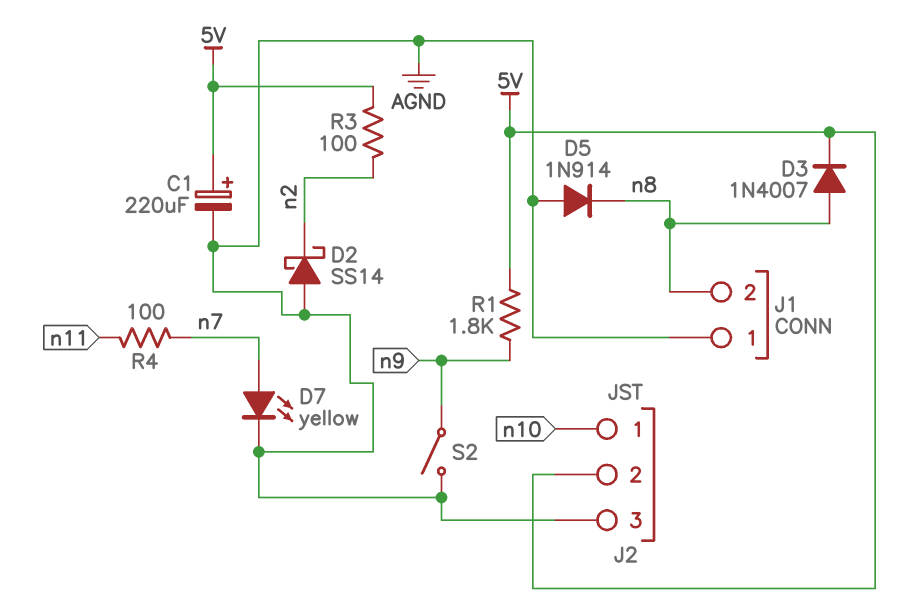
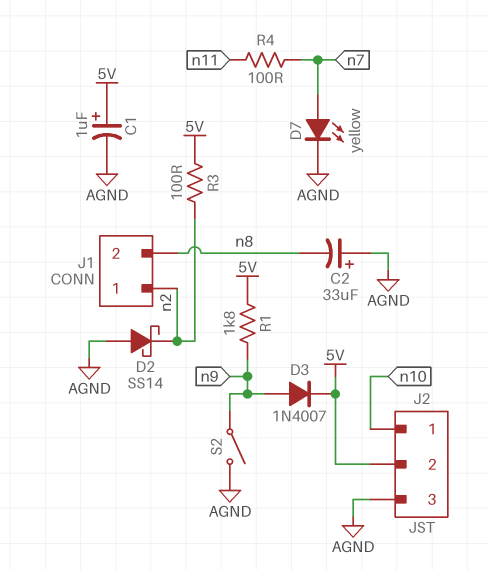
C1: 220uF (plus 5V, minus AGND) -> 1uF (plus 5V, minus AGND)
C2: none -> 33uF (plus AGND, minus n8)
D3: diode 1N4007 (A n8, K 5V) -> diode 1N4007 (A n9, K 5V)
D5: diode 1N914 (A AGND, K n8) -> none
J1 pin 1: AGND -> n2

